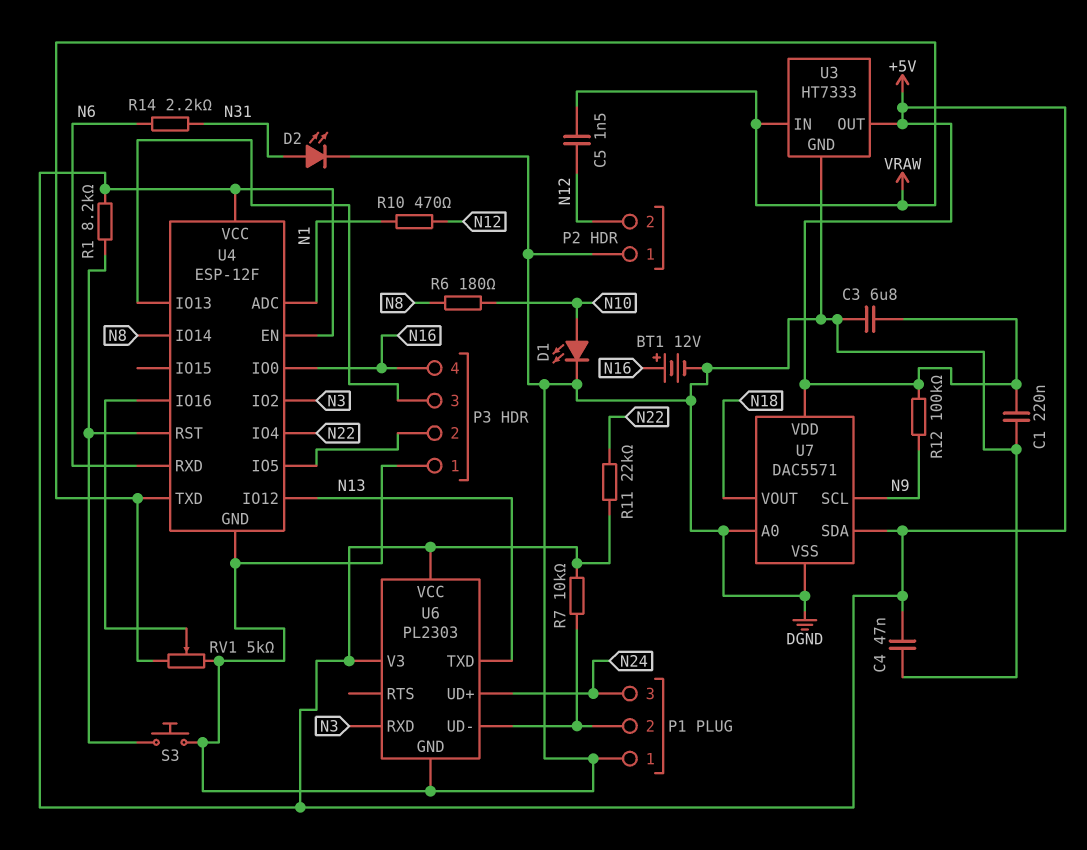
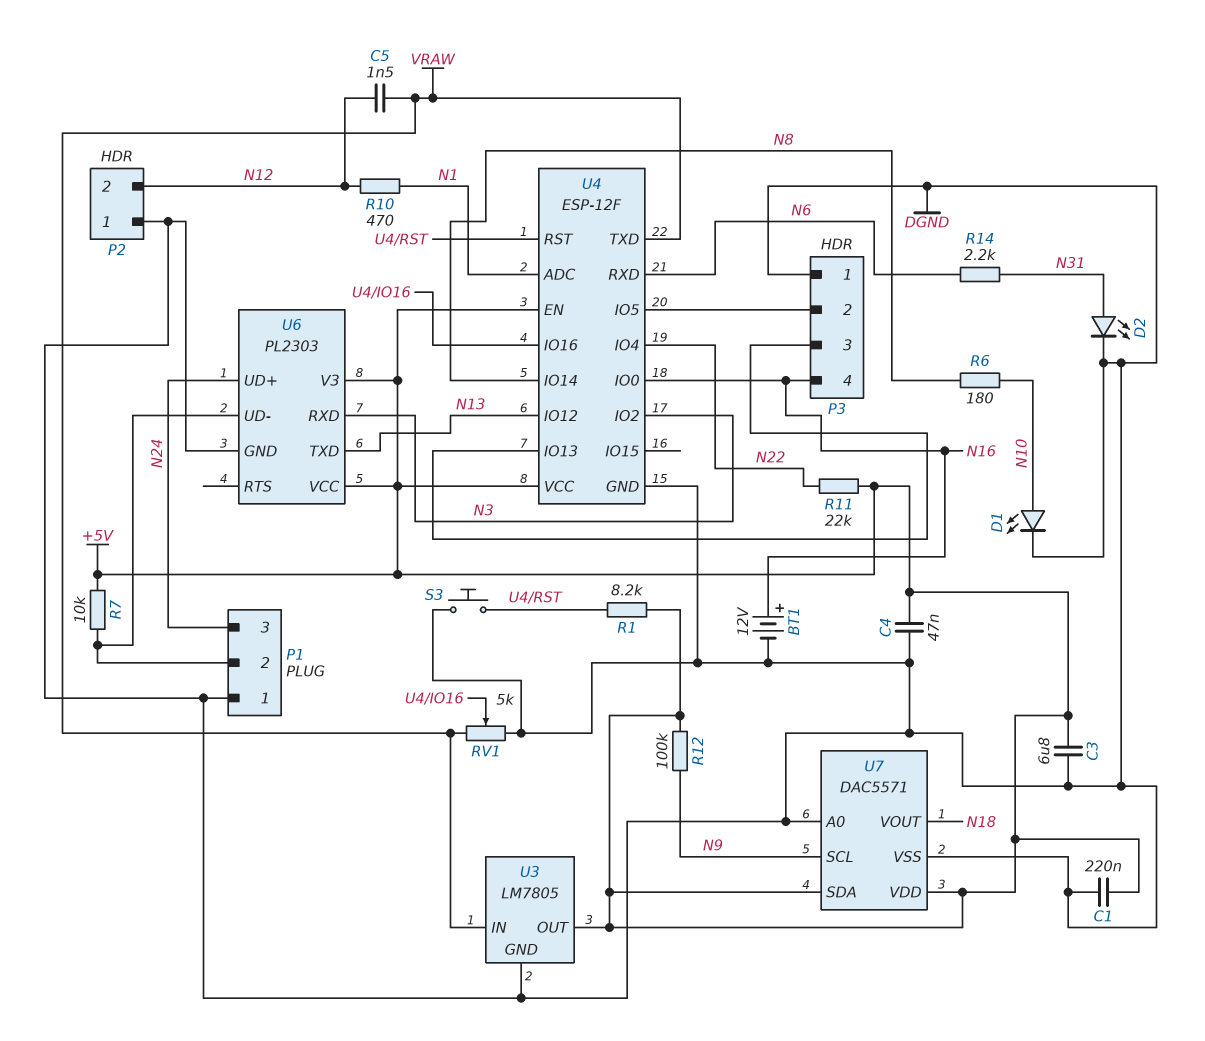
U3: HT7333 -> LM7805

